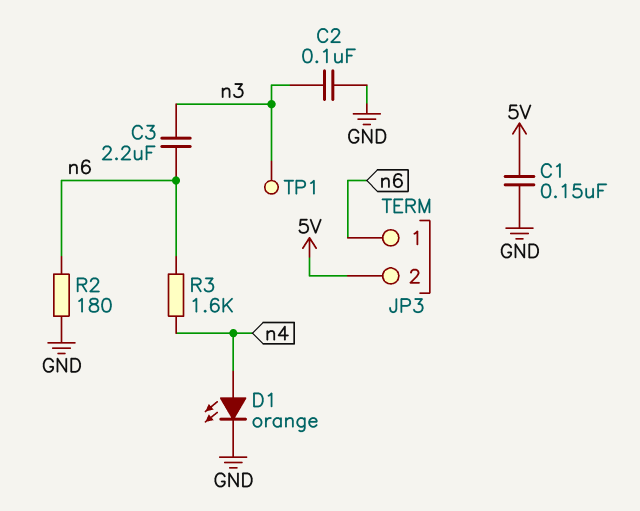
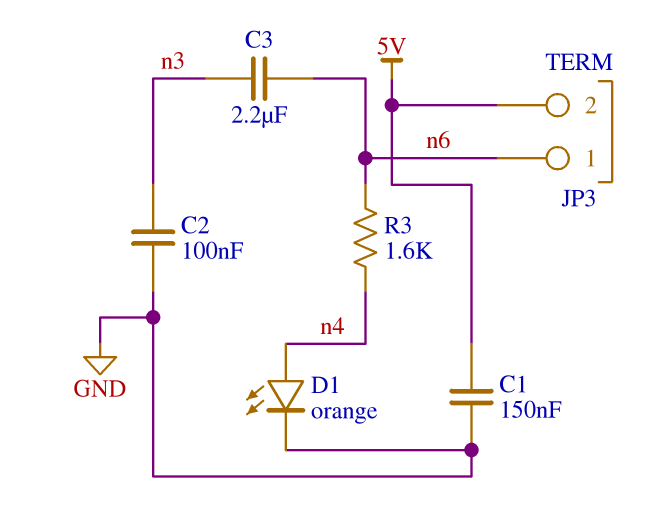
R2: 180 (GND, n6) -> none
TP1: test point (n3) -> none

